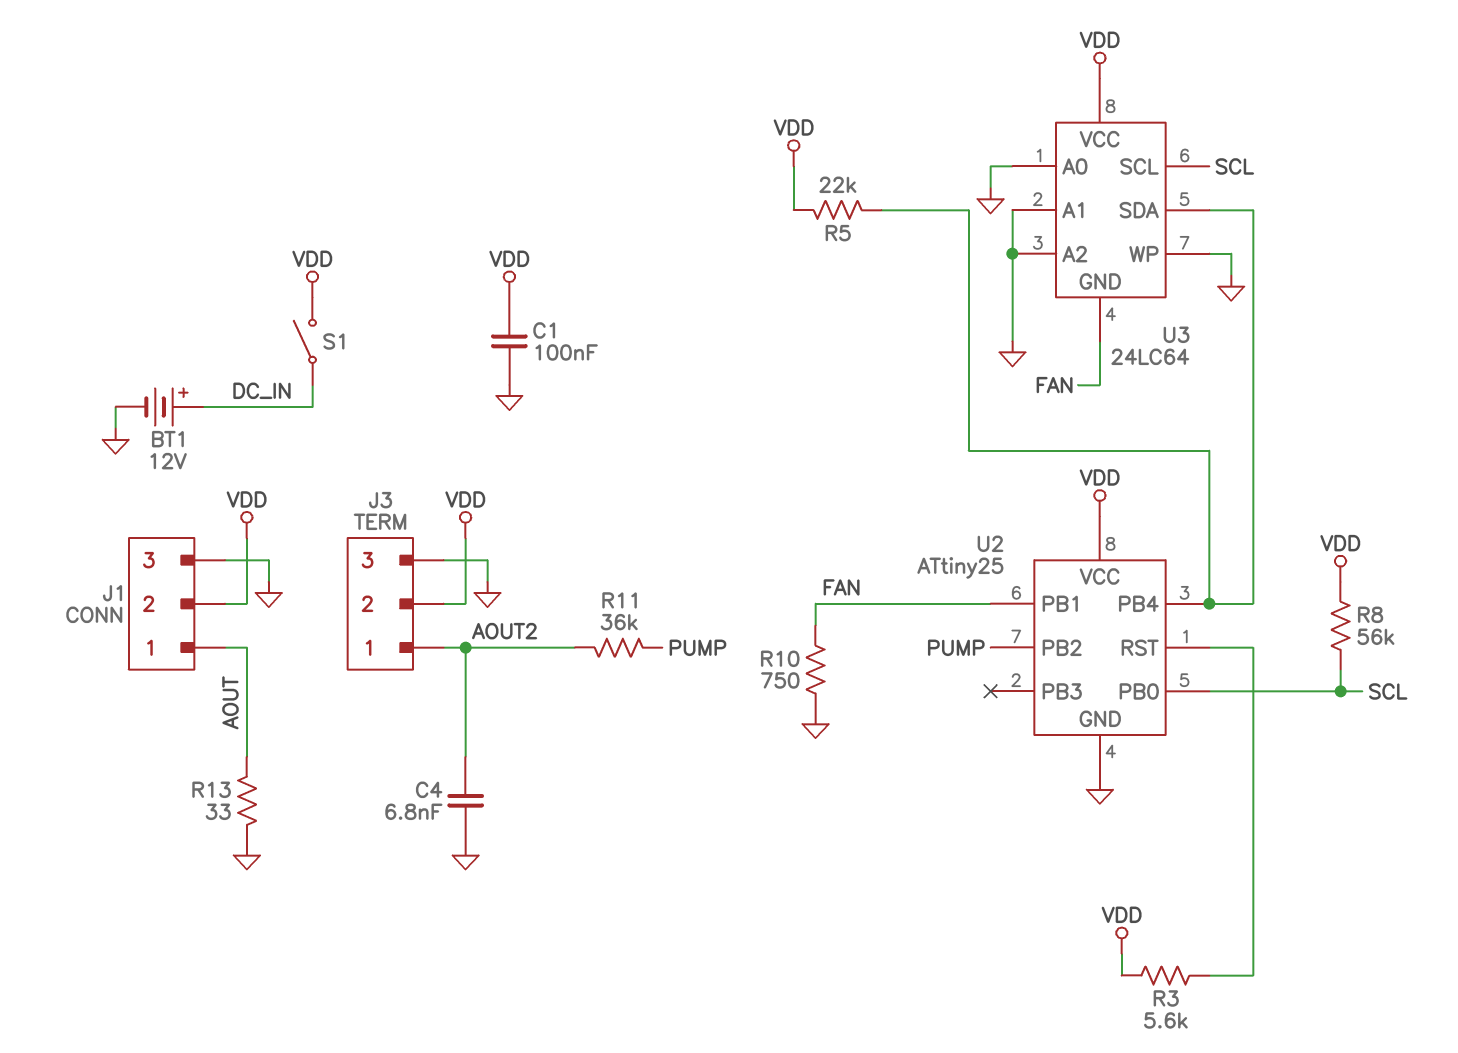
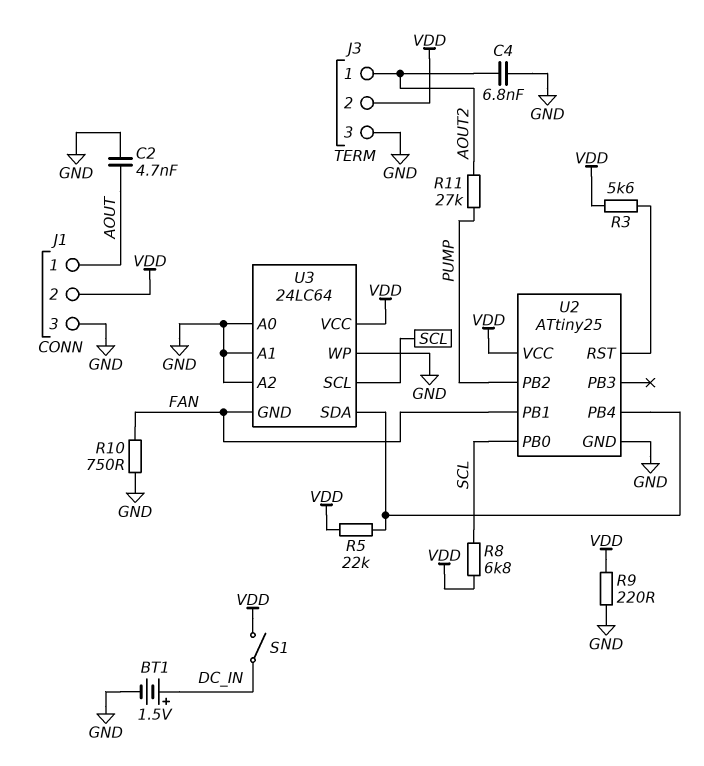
BT1: 12V (plus DC_IN, minus GND) -> 1.5V (plus DC_IN, minus GND)
C1: 100nF (GND, VDD) -> none
C2: none -> 4.7nF (AOUT, GND)
R8: 56k (SCL, VDD) -> 6.8k (SCL, VDD)
R9: none -> 220 (GND, VDD)
R11: 36k (AOUT2, PUMP) -> 27k (AOUT2, PUMP)
R13: 33 (AOUT, GND) -> none

